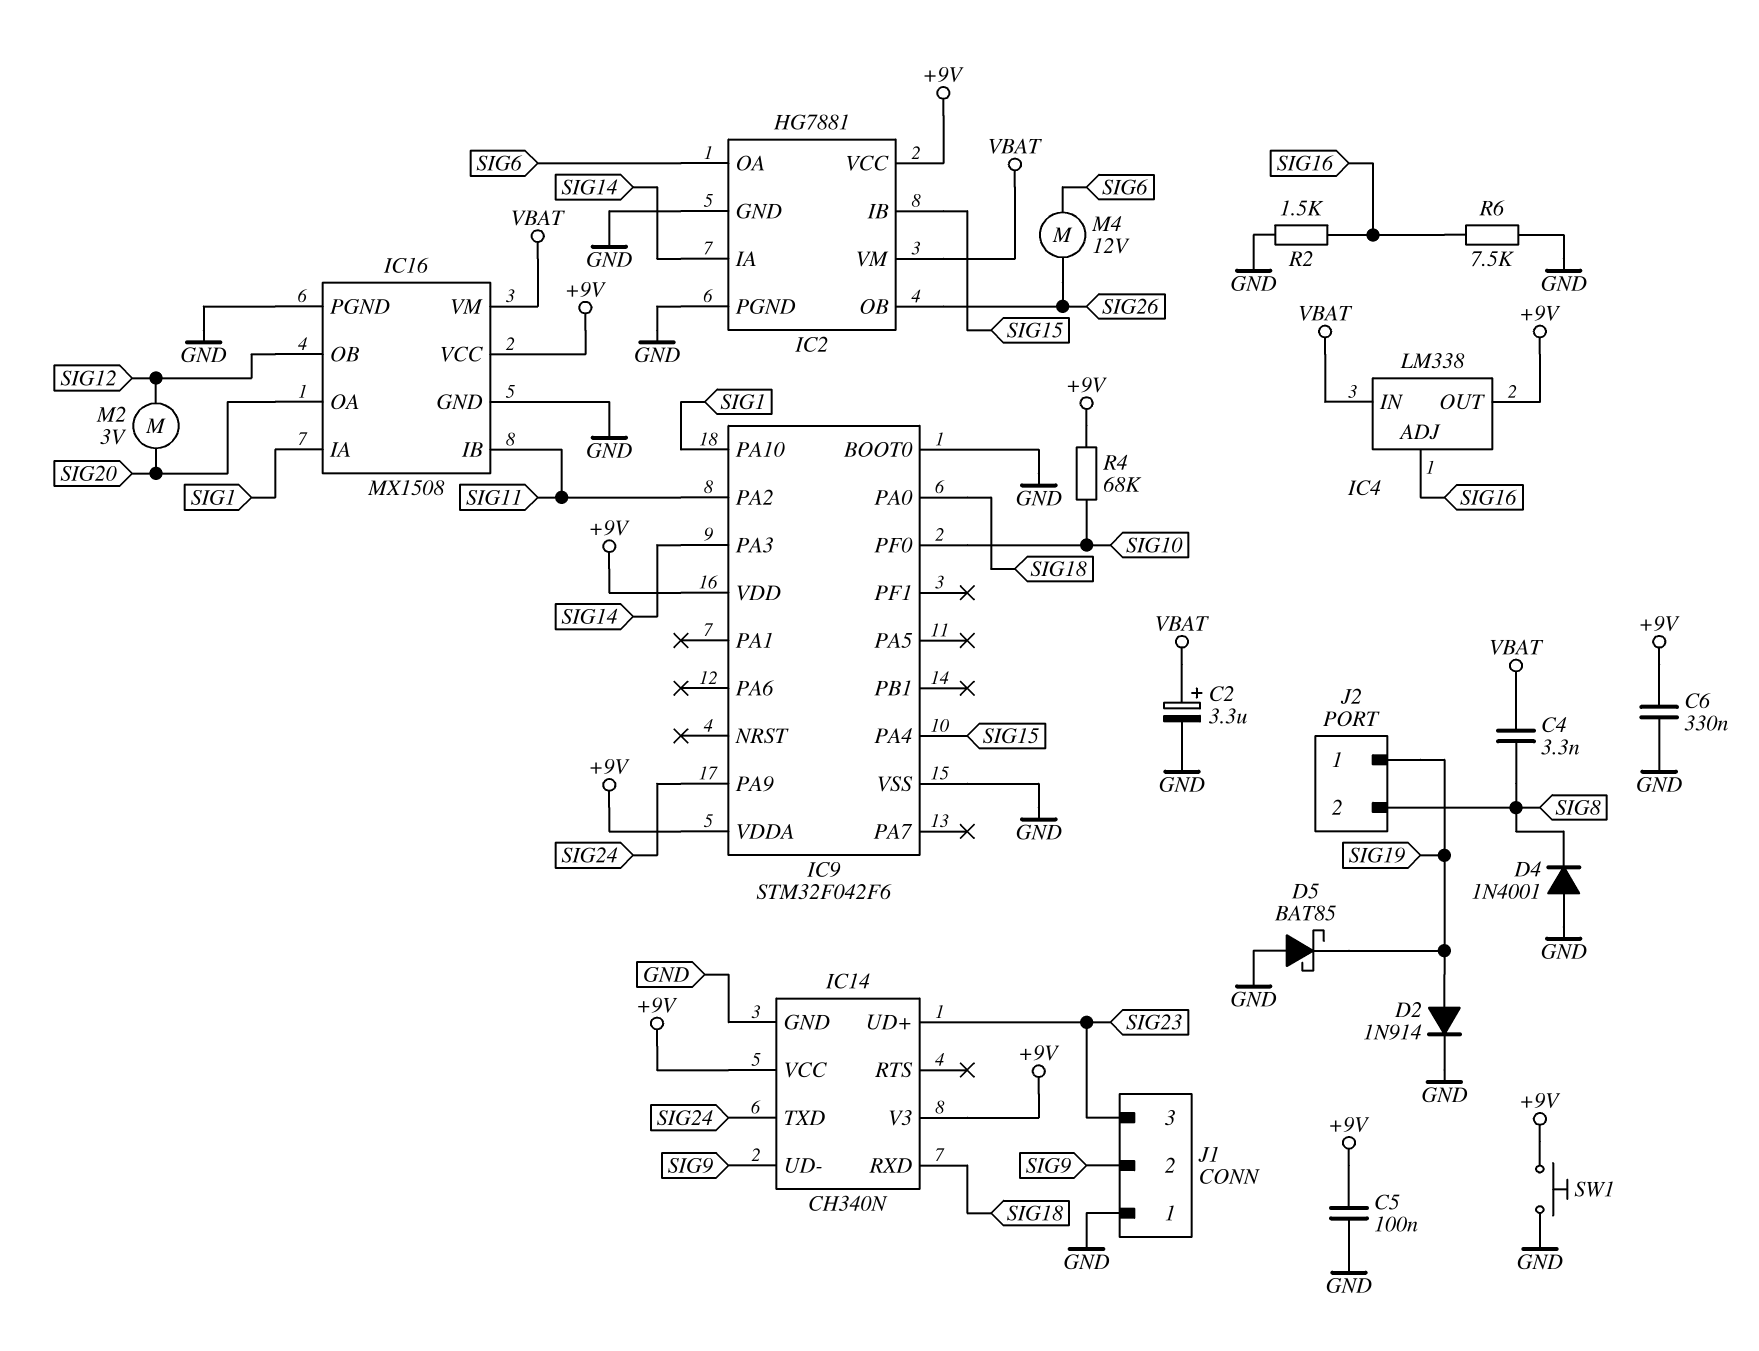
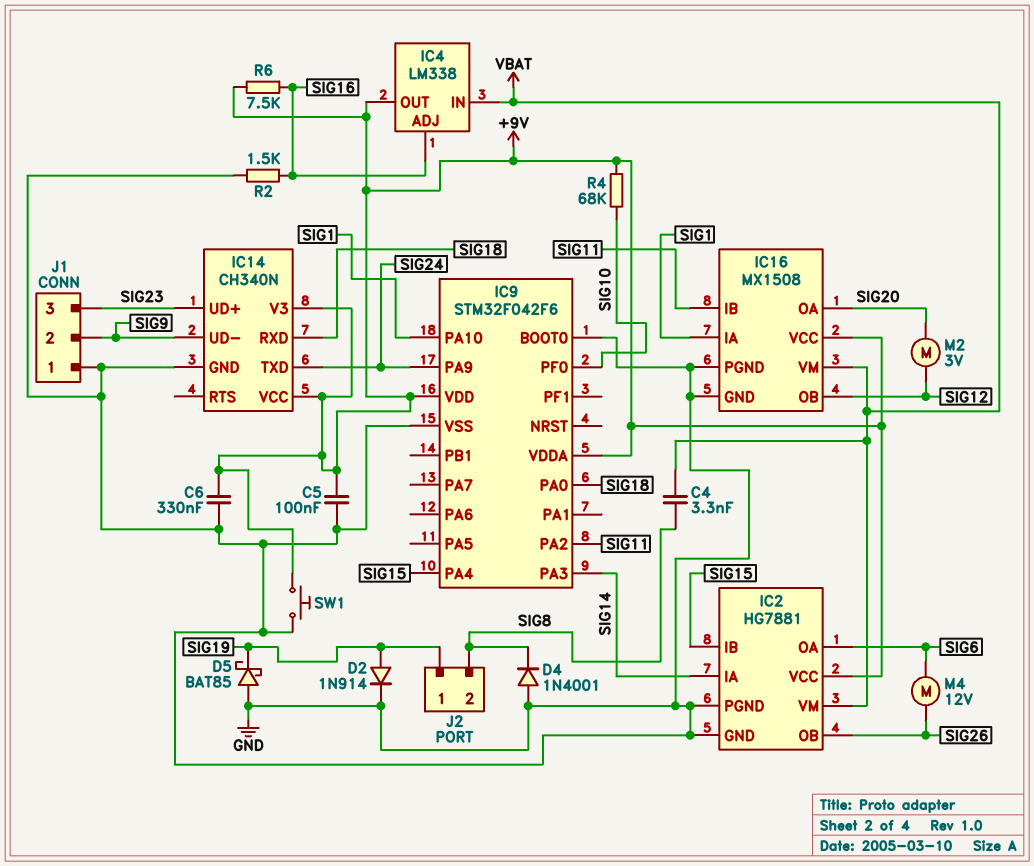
C2: 3.3uF (plus VBAT, minus GND) -> none
R6: 7.5k (GND, SIG16) -> 7.5k (+9V, SIG16)

